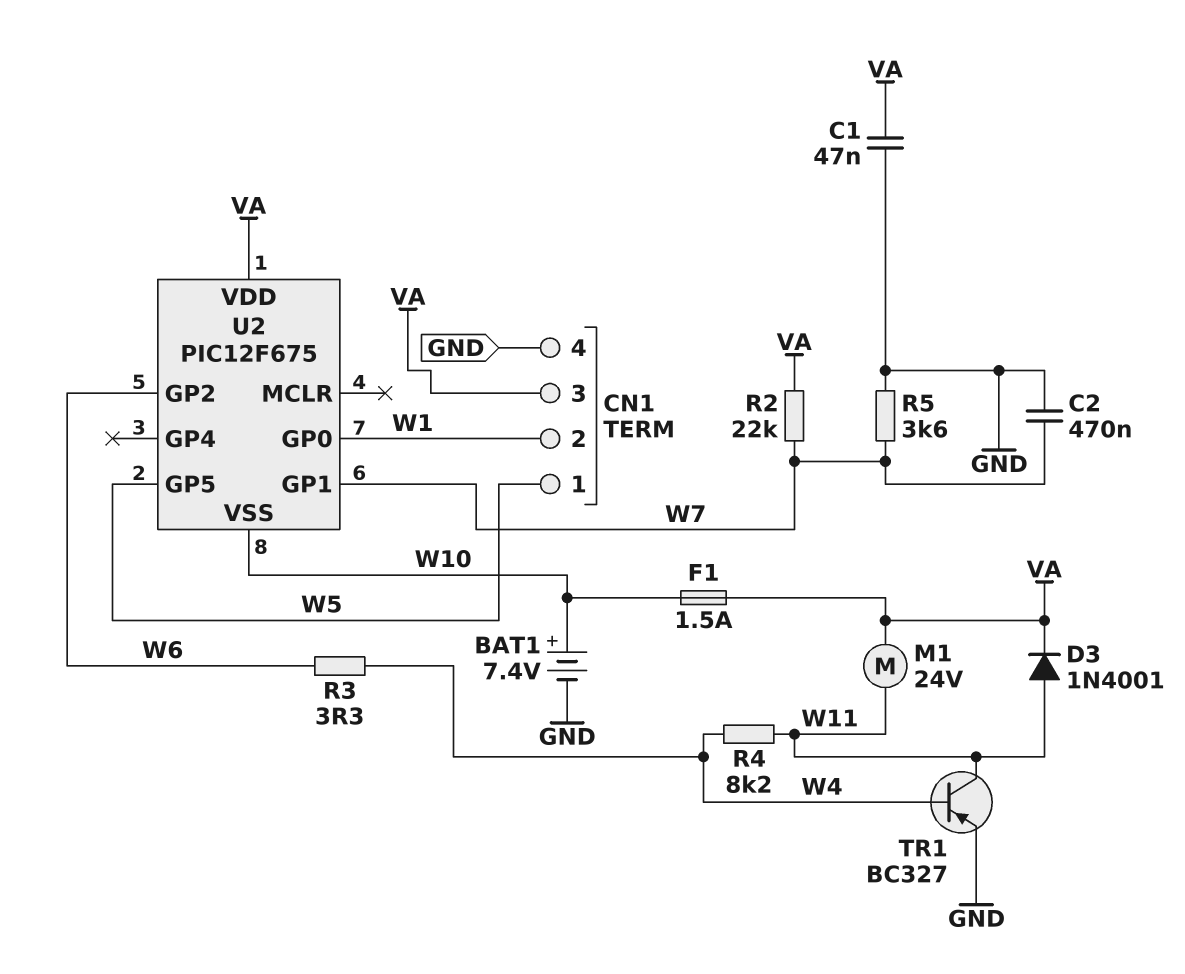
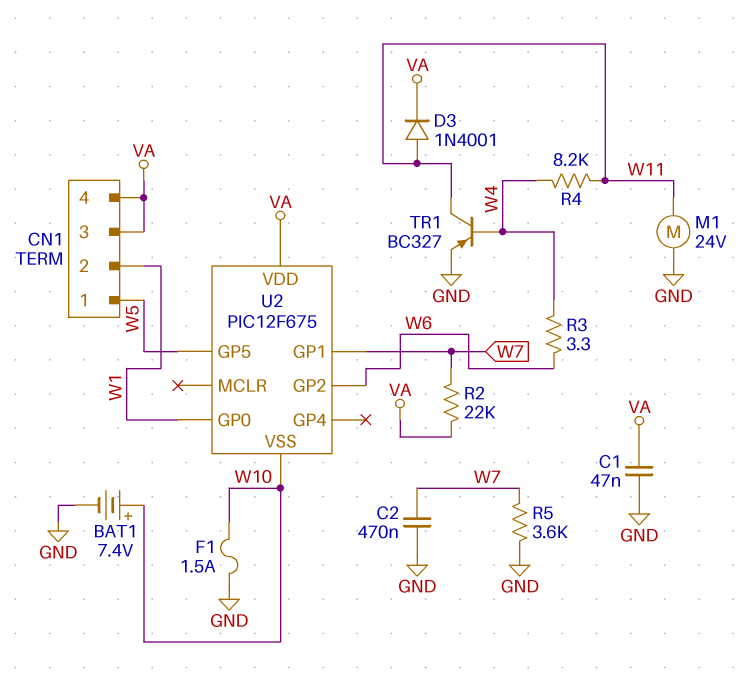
CN1 pin 4: GND -> VA
F1: 1.5A (VA, W10) -> 1.5A (GND, W10)
M1: motor 24V (VA, W11) -> motor 24V (GND, W11)

